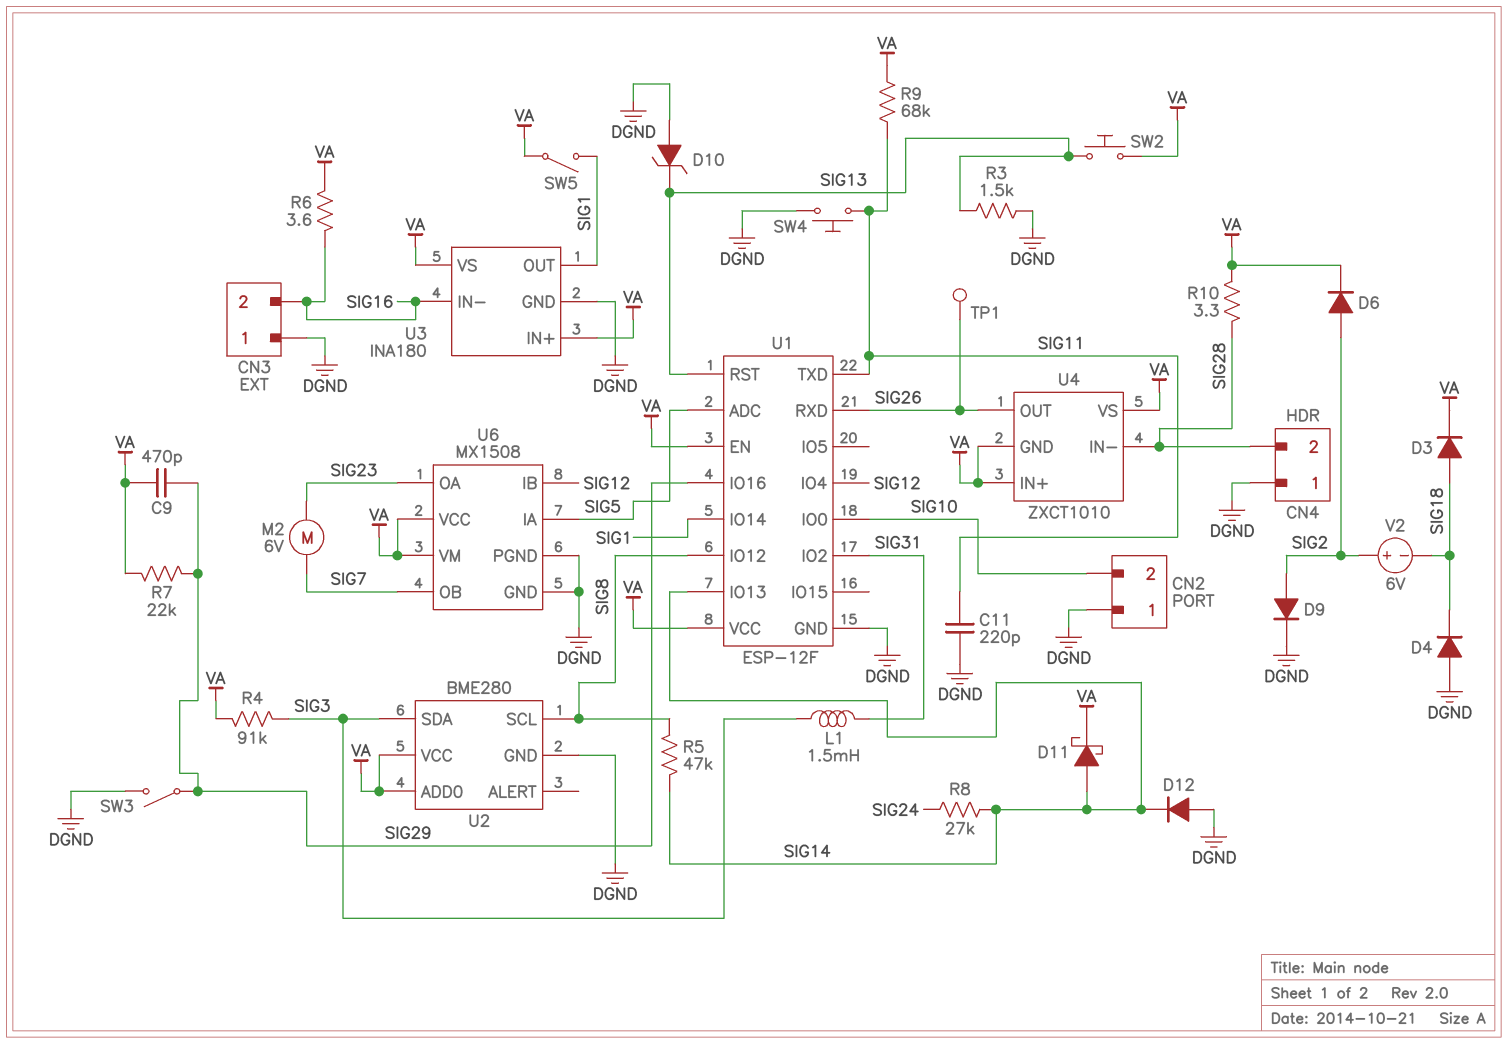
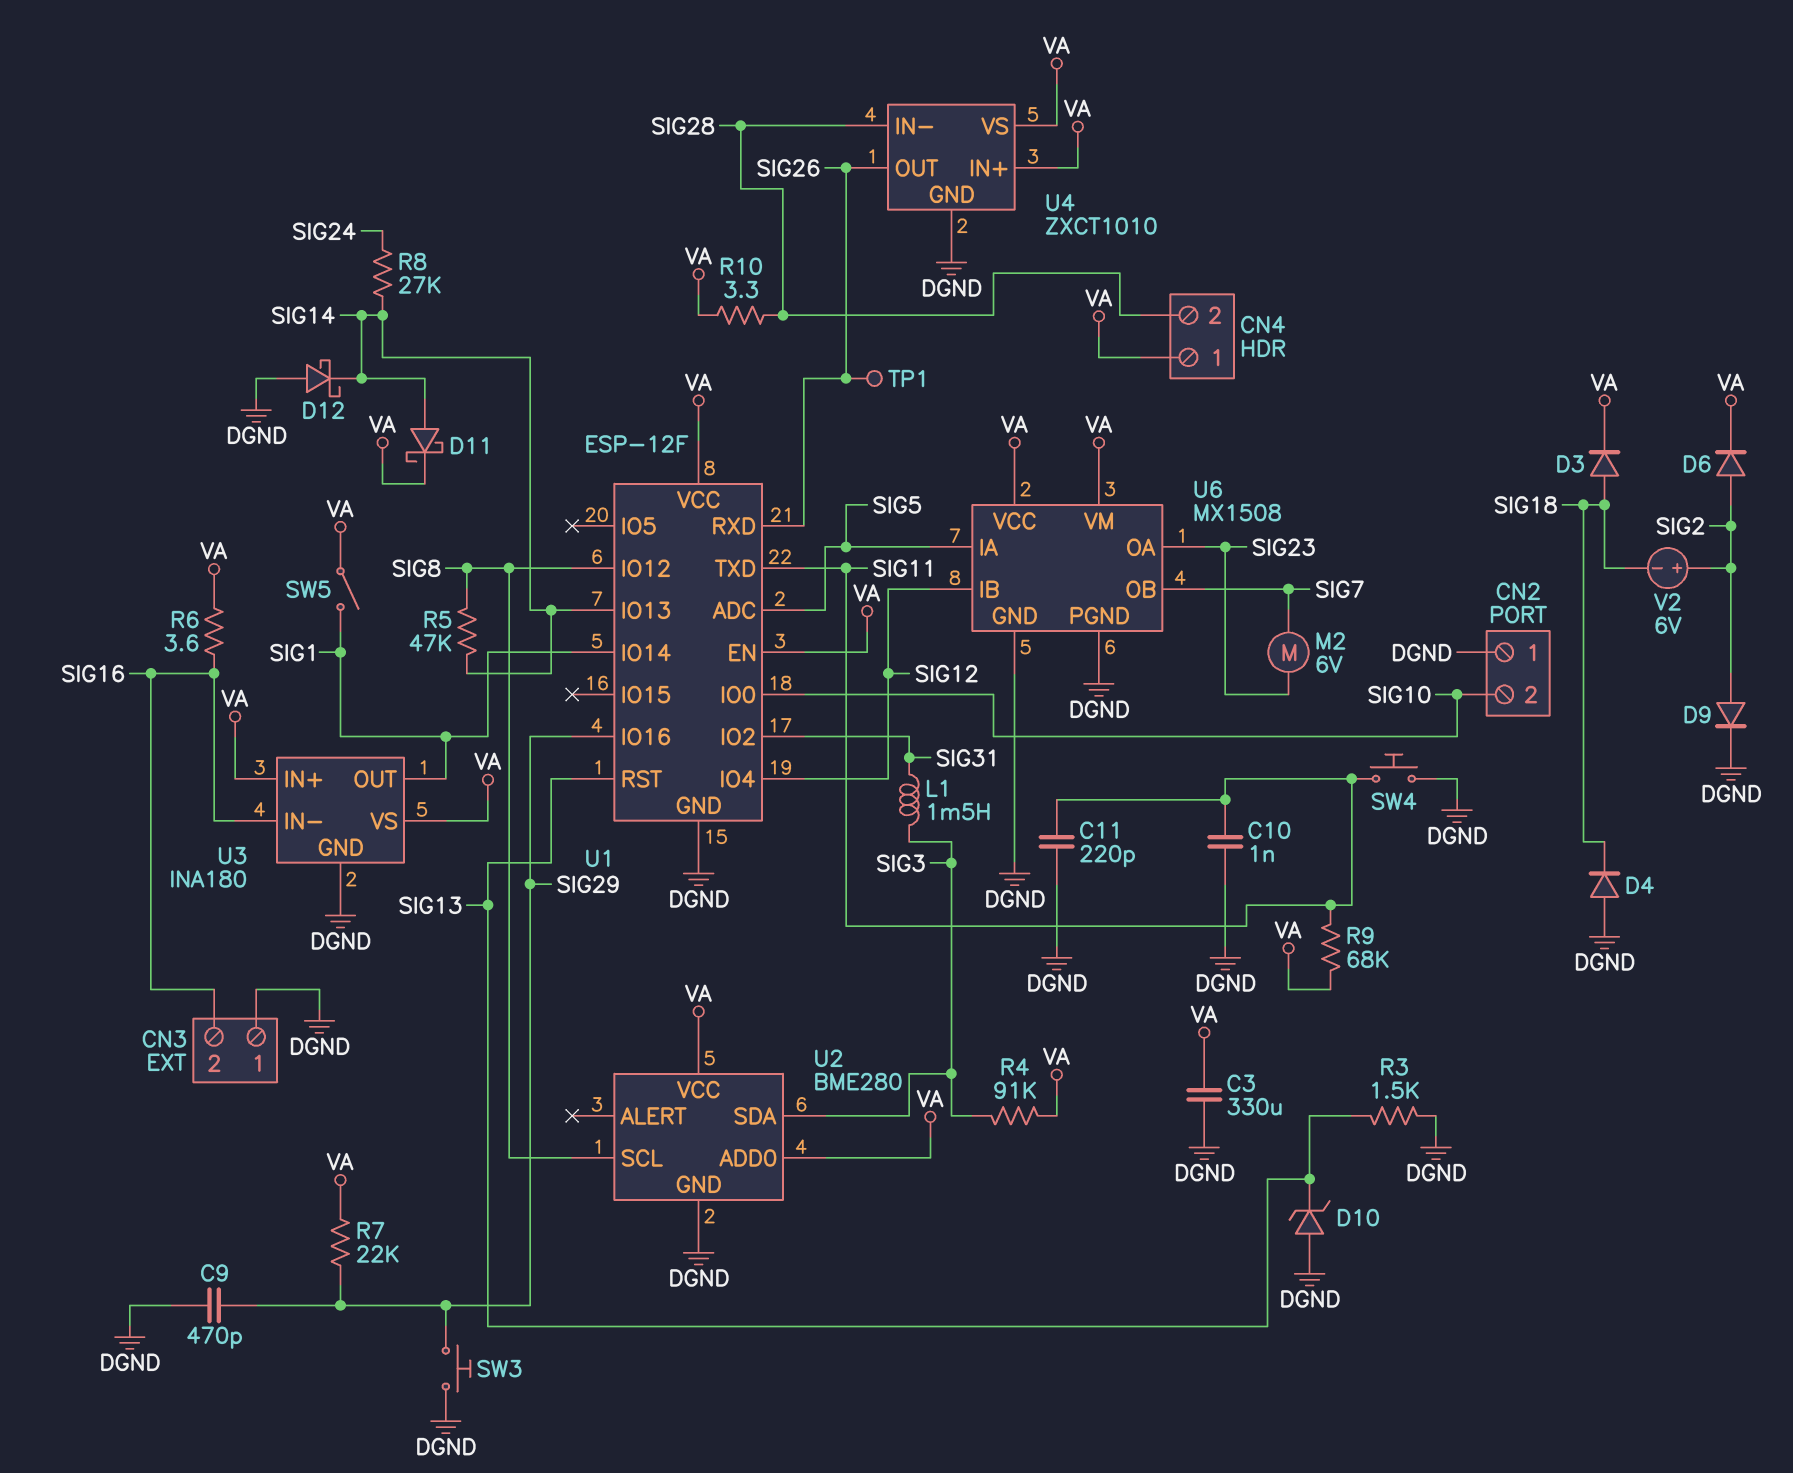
C3: none -> 330uF (DGND, VA)
C9: 470pF (SIG29, VA) -> 470pF (DGND, SIG29)
C10: none -> 1nF (DGND, SIG11)
CN4 pin 1: DGND -> VA
D12: diode (A DGND, K SIG14) -> schottky (A DGND, K SIG14)
SW2: button (SIG13, VA) -> none
SW3: switch (DGND, SIG29) -> button (DGND, SIG29)
U4 pin GND: VA -> DGND

